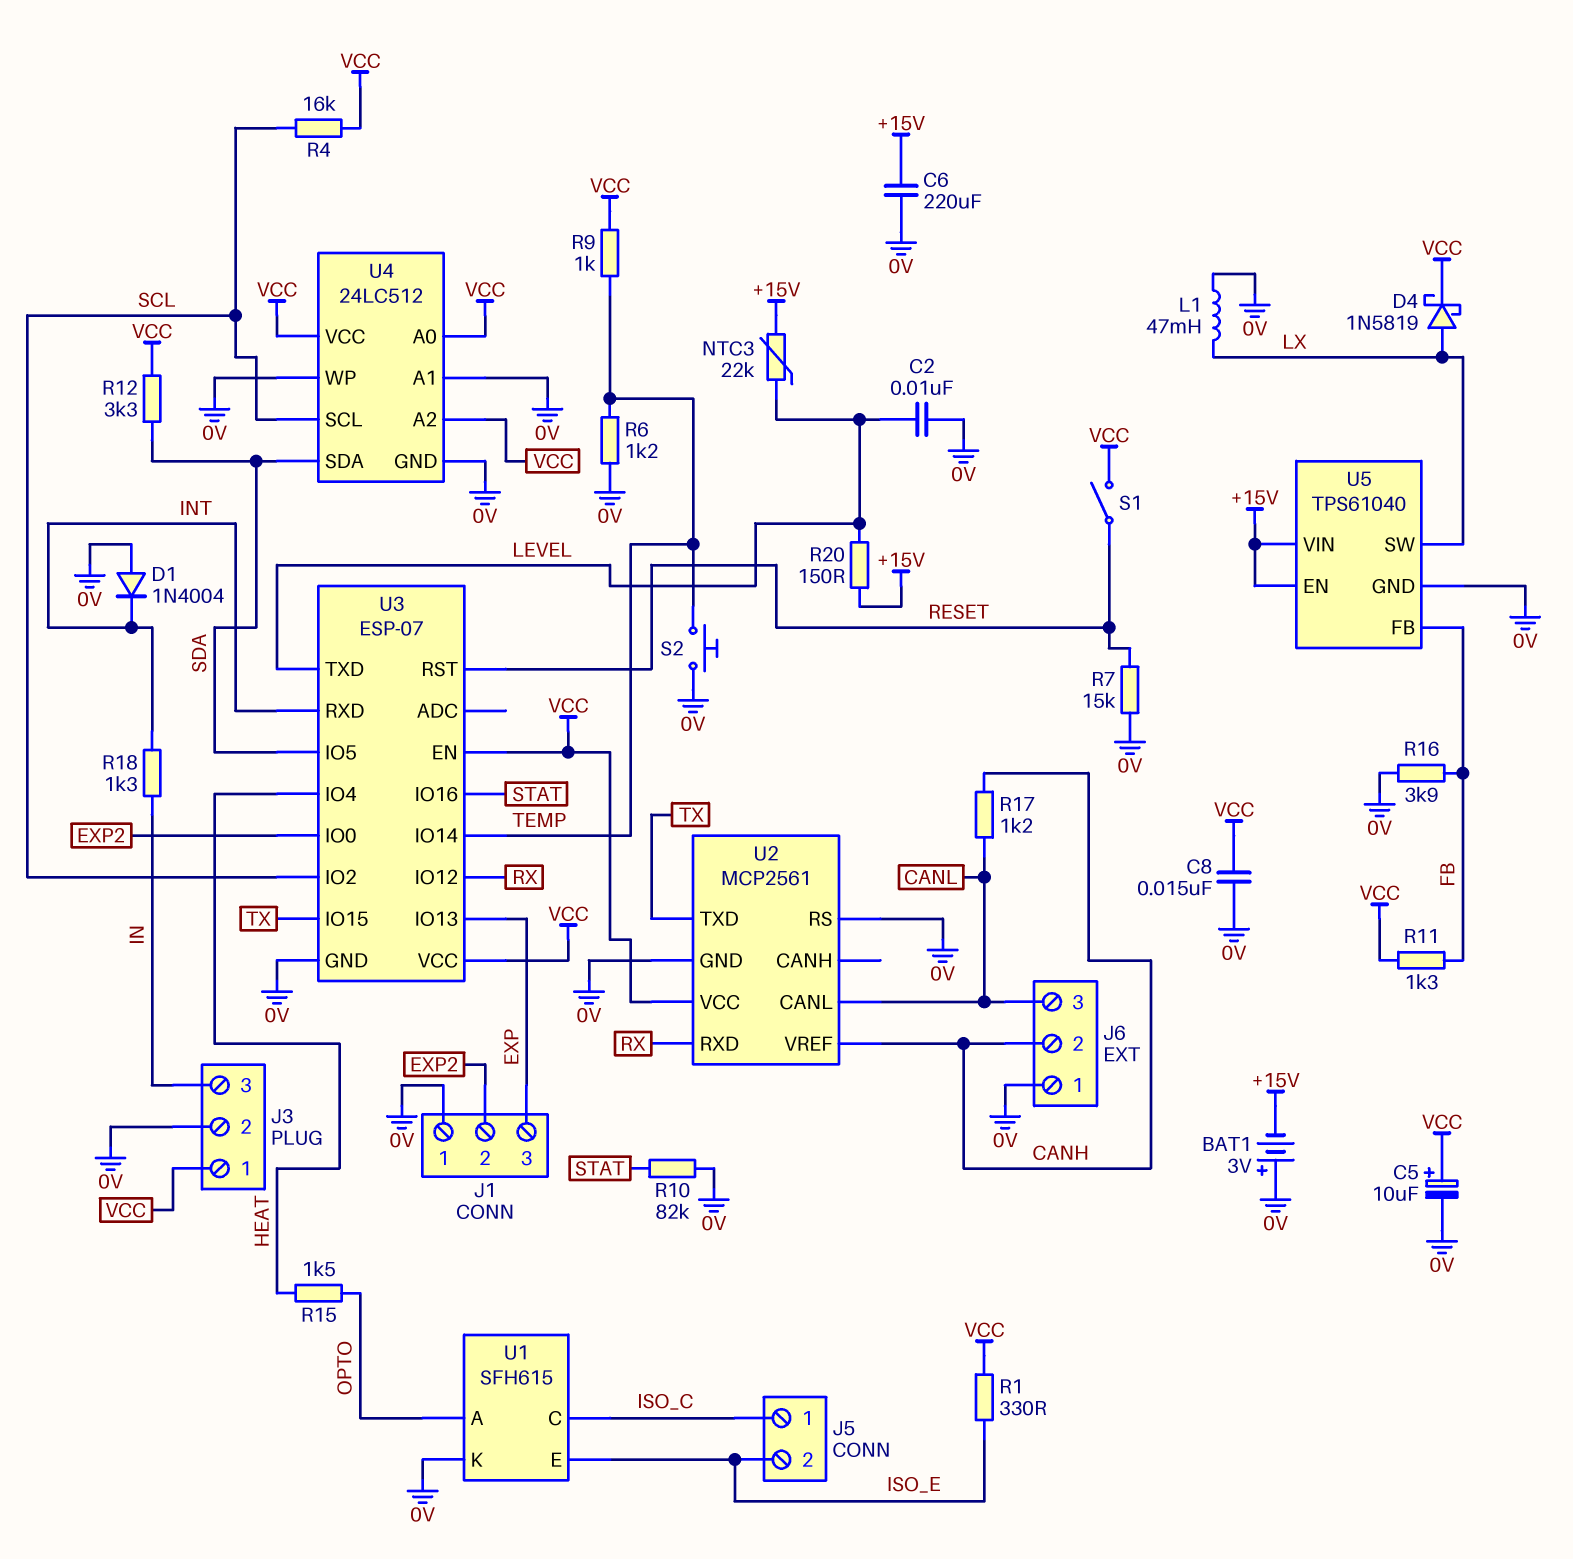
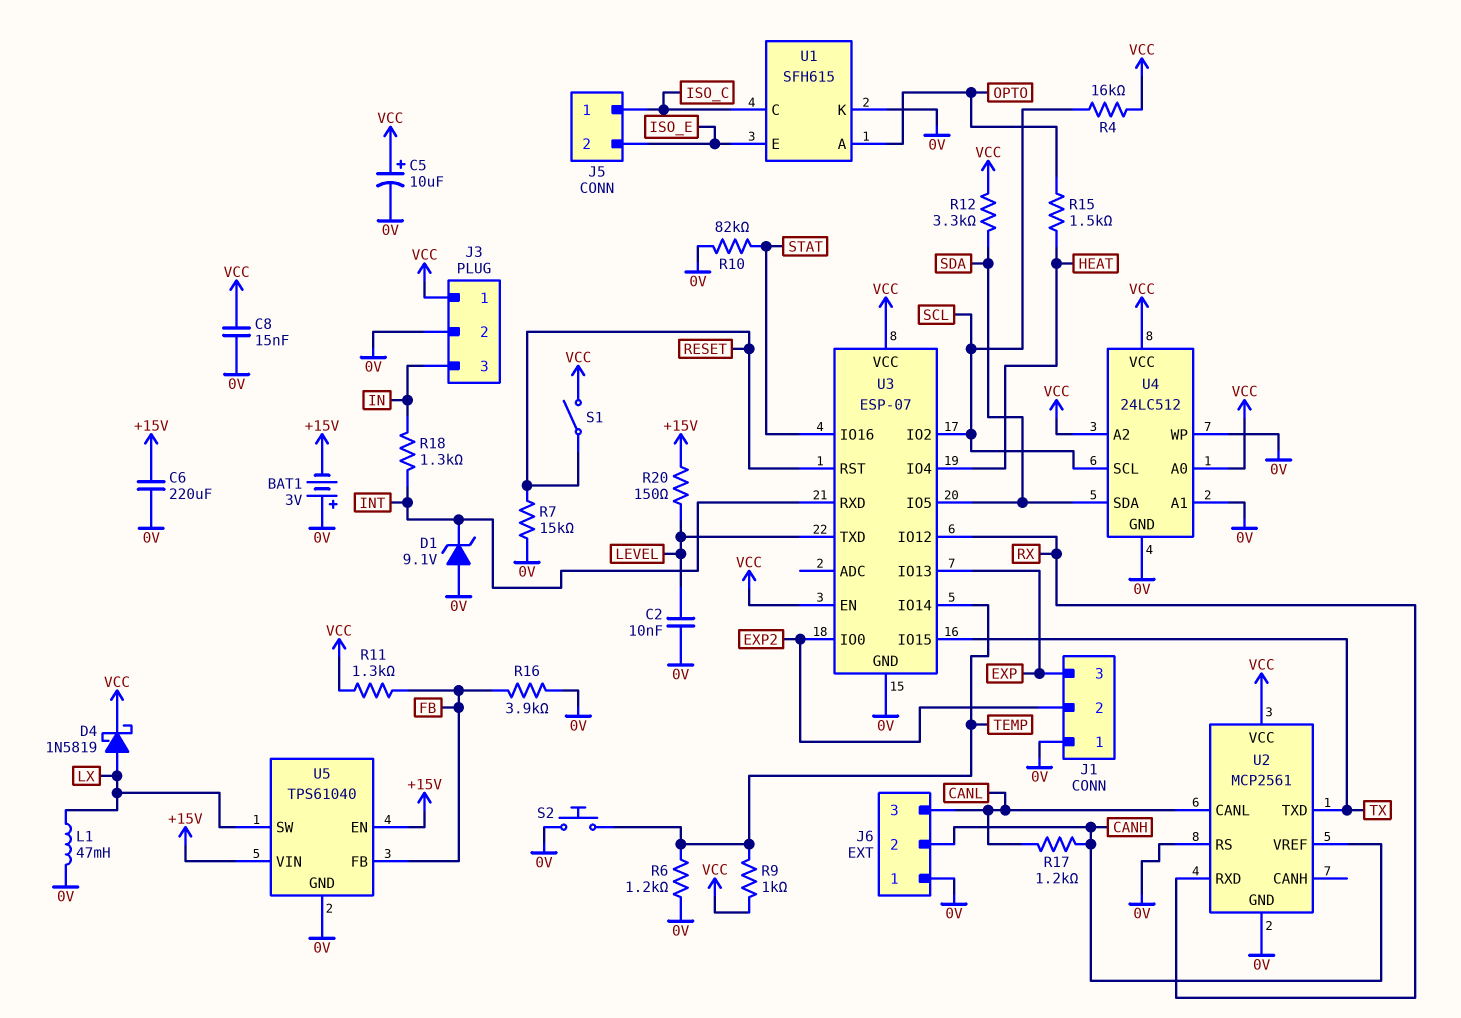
D1: diode 1N4004 (A 0V, K INT) -> zener 9.1V (A 0V, K INT)
NTC3: 22k (+15V, LEVEL) -> none
R1: 330 (ISO_E, VCC) -> none

